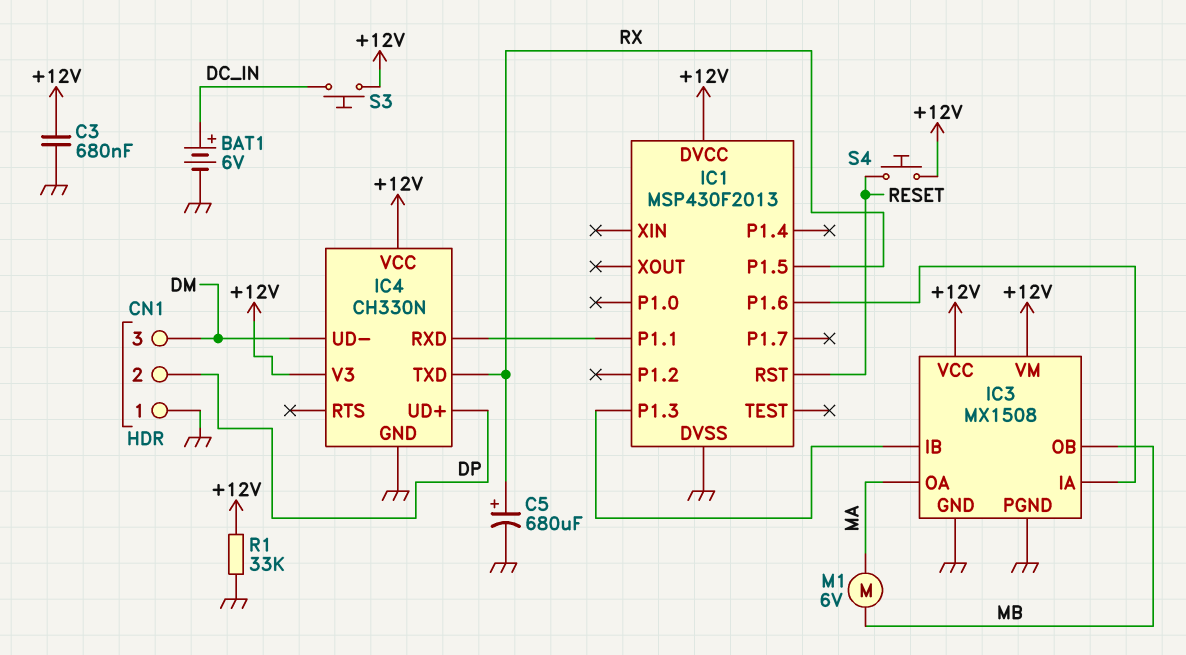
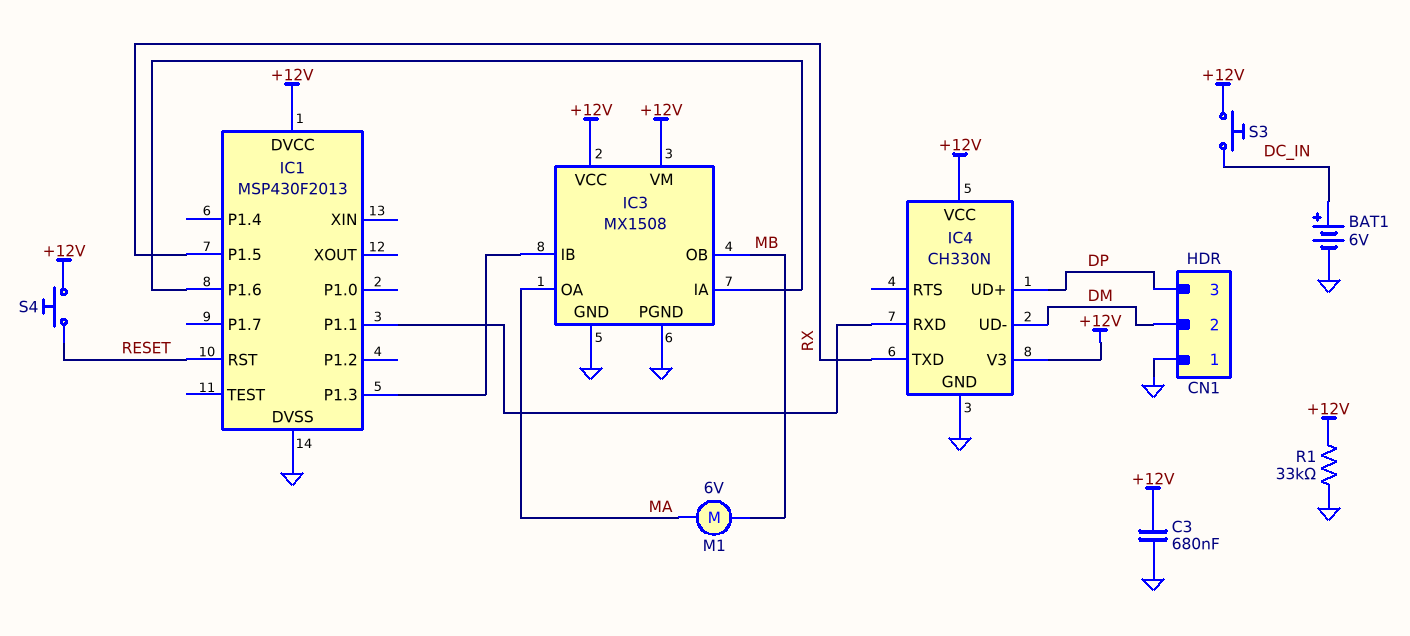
C5: 680uF (plus RX, minus GND) -> none
CN1 pin 2: DP -> DM
CN1 pin 3: DM -> DP

